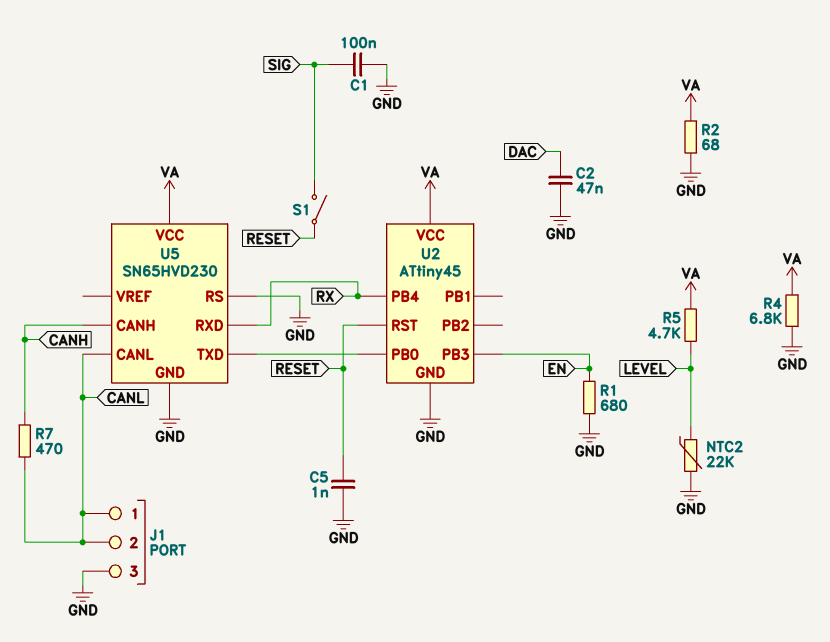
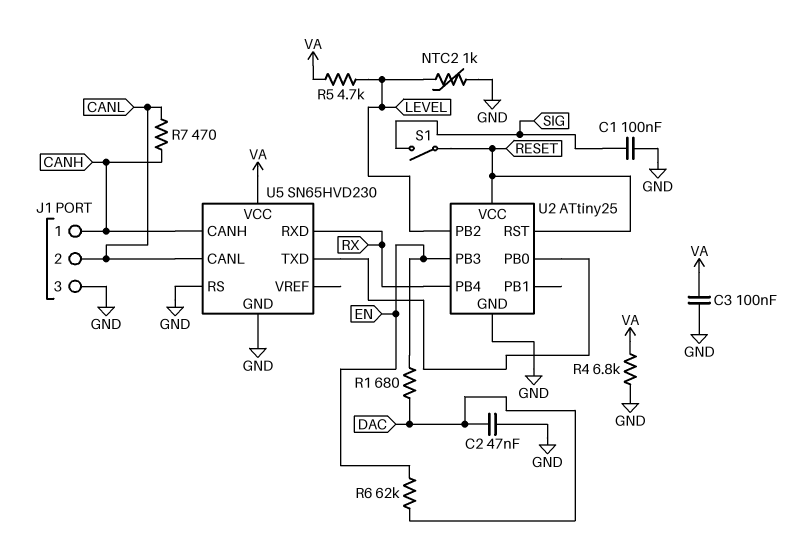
C3: none -> 100nF (GND, VA)
C5: 1nF (GND, RESET) -> none
J1 pin 1: CANL -> CANH
NTC2: 22k (GND, LEVEL) -> 1k (GND, LEVEL)
R1: 680 (EN, GND) -> 680 (DAC, EN)
R2: 68 (GND, VA) -> none
R6: none -> 62k (DAC, EN)
U2: ATtiny45 -> ATtiny25
U2 pin PB2: none -> LEVEL
U2 pin VCC: VA -> RESET

